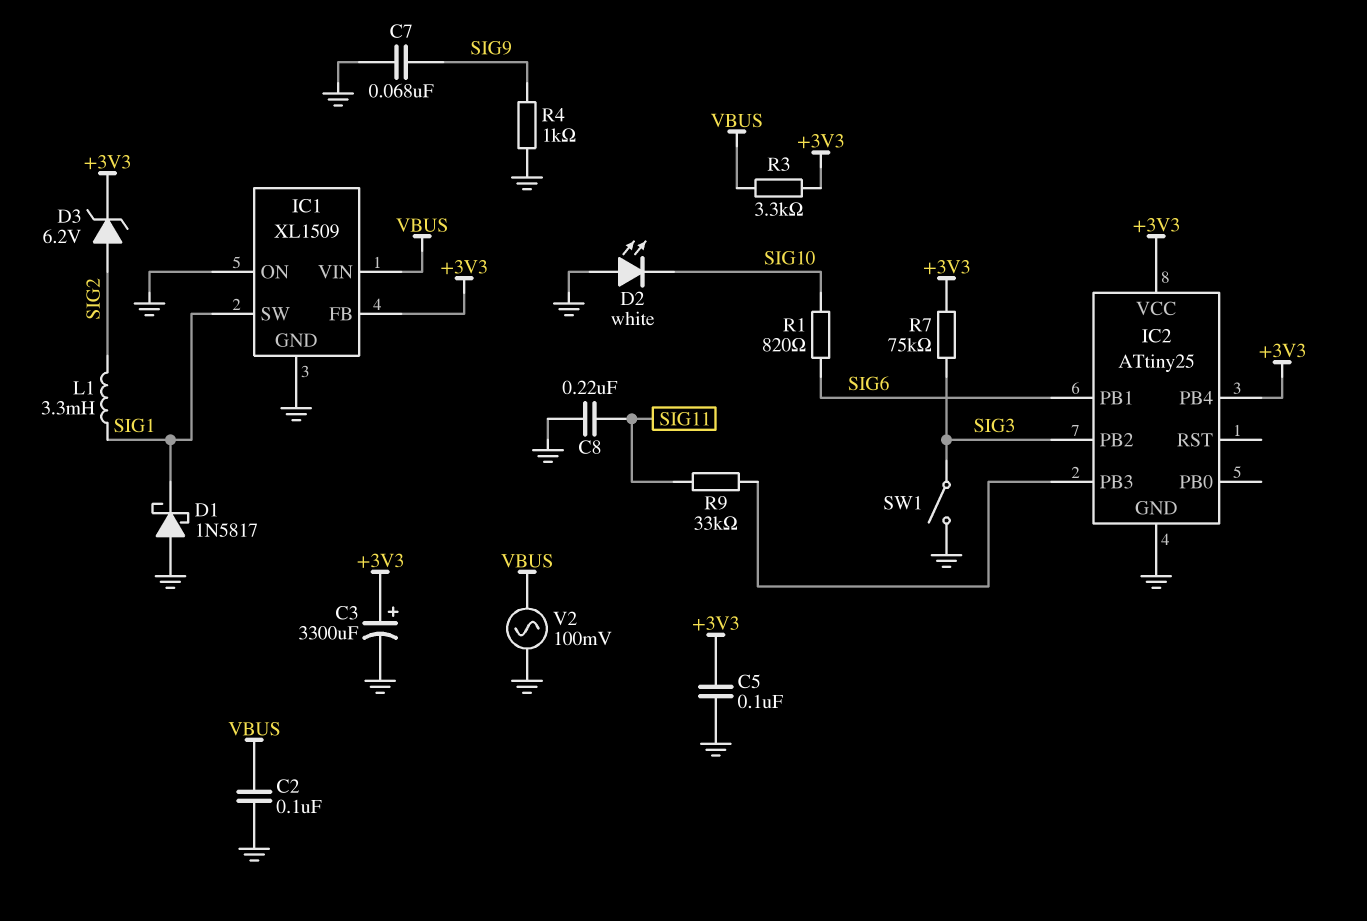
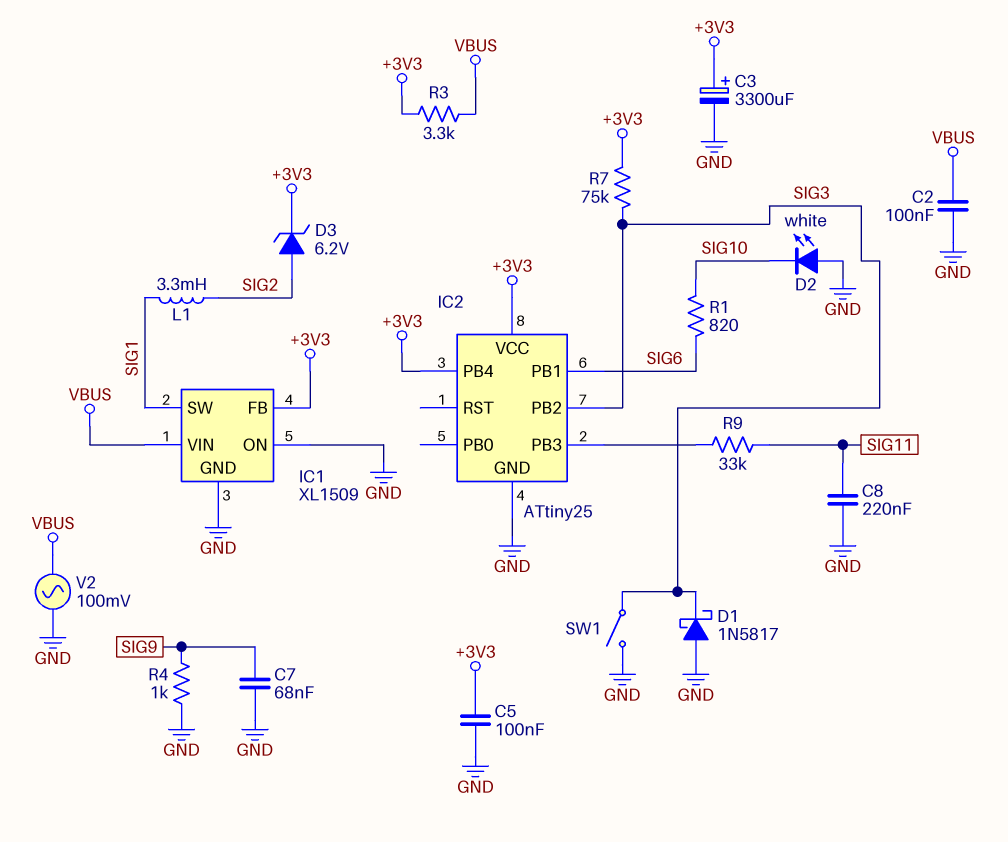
D1: schottky 1N5817 (A GND, K SIG1) -> schottky 1N5817 (A GND, K SIG3)

